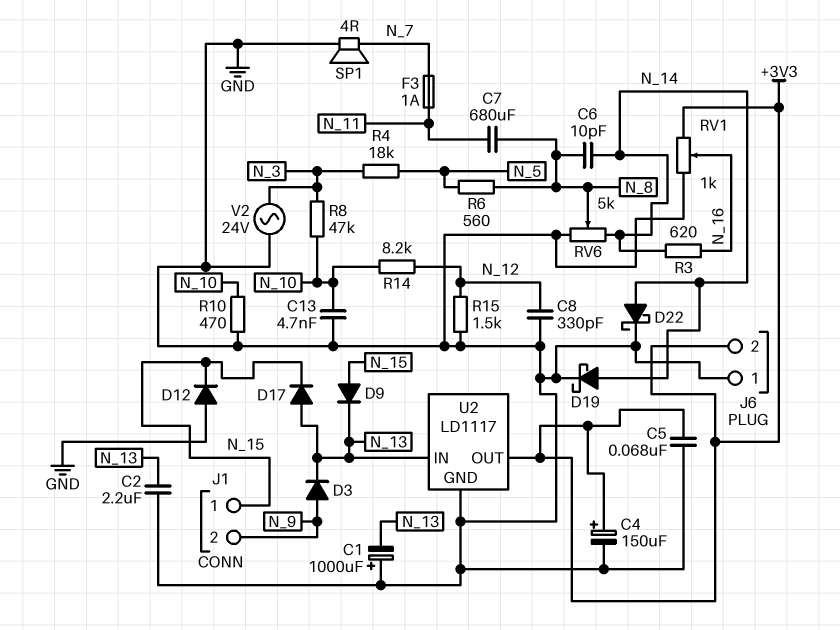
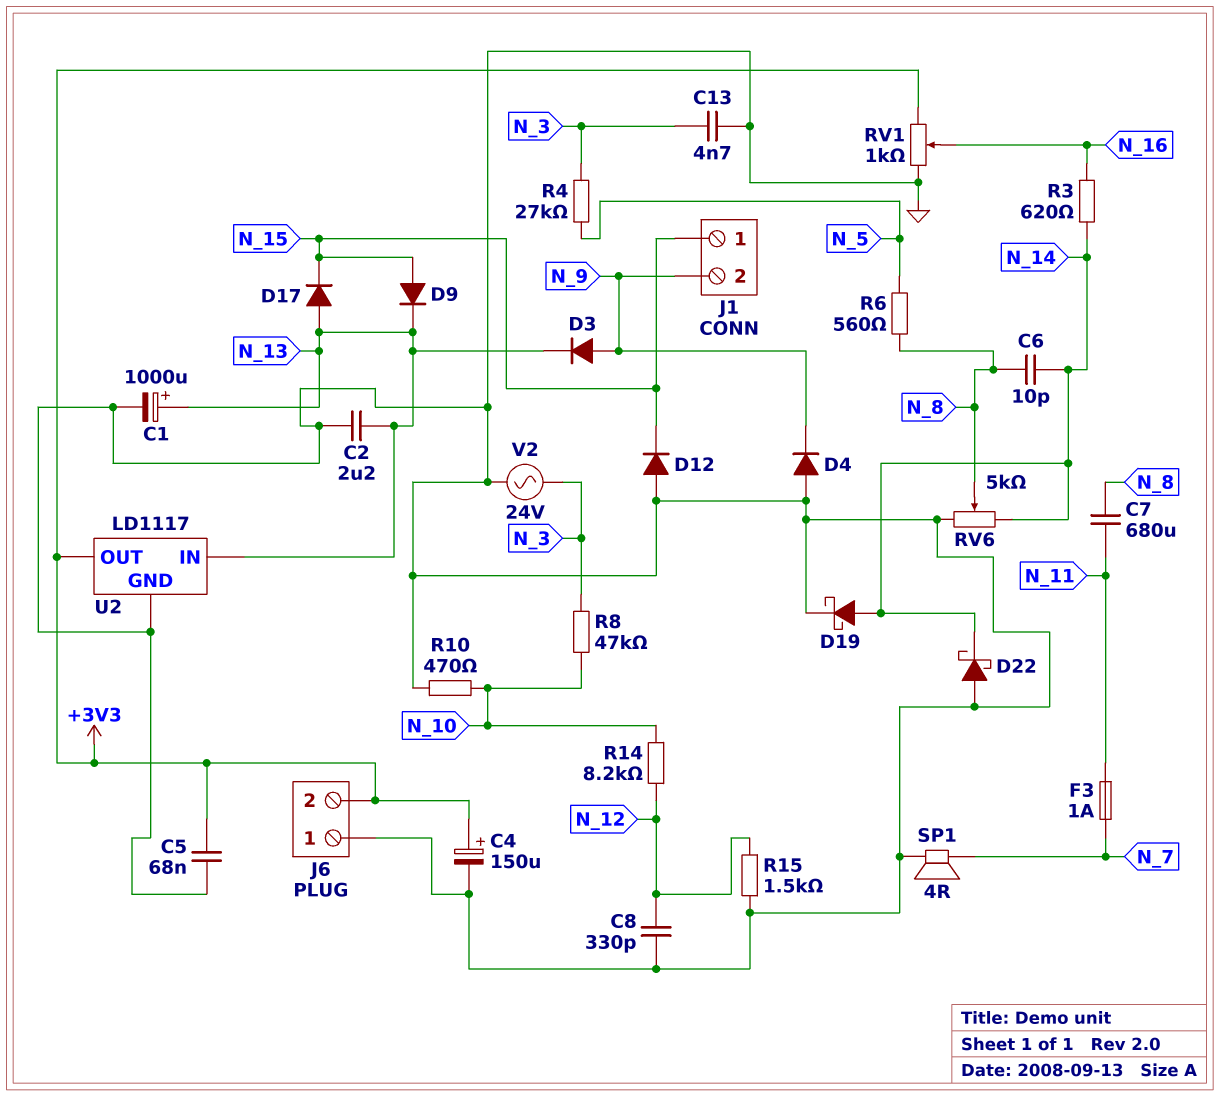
C1: 1000uF (plus GND, minus N_13) -> 1000uF (plus N_13, minus GND)
C13: 4.7nF (GND, N_10) -> 4.7nF (GND, N_3)
D4: none -> diode (A GND, K N_9)
D22: schottky (A N_14, K GND) -> schottky (A GND, K N_14)
R4: 18k (N_3, N_5) -> 27k (N_3, N_5)

